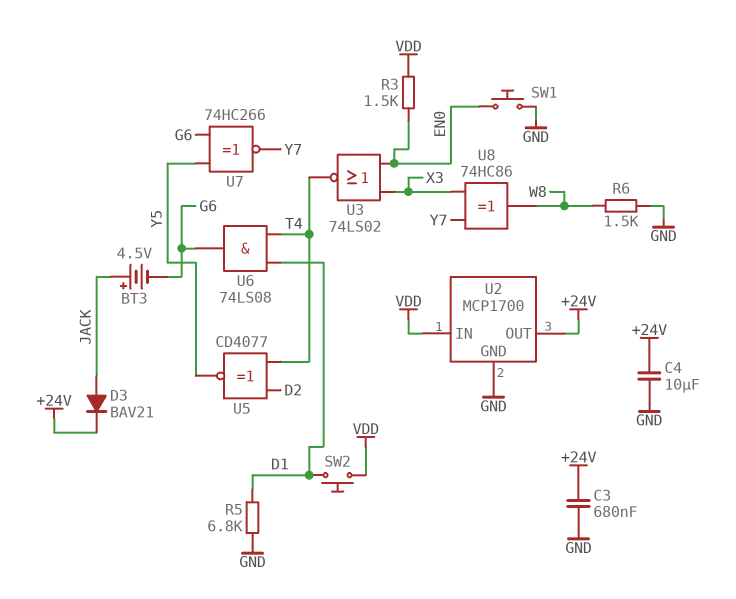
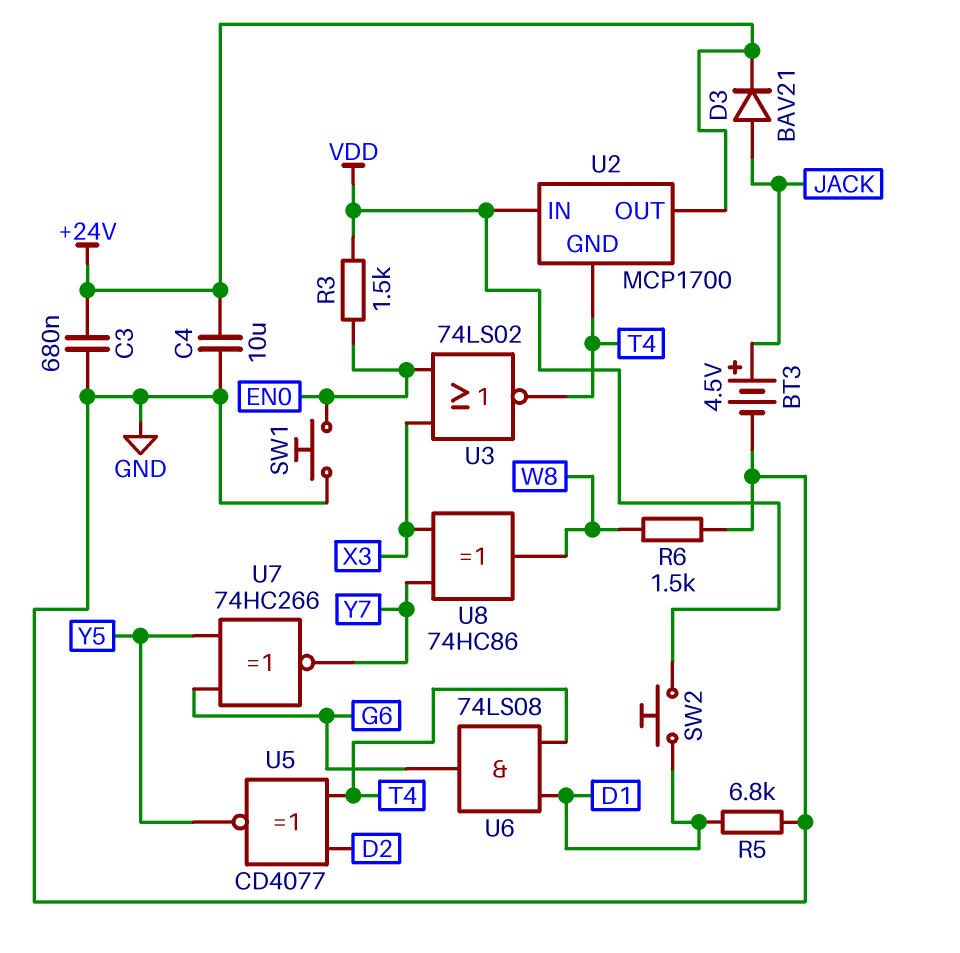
BT3: 4.5V (plus JACK, minus G6) -> 4.5V (plus JACK, minus GND)
U2 pin GND: GND -> T4

